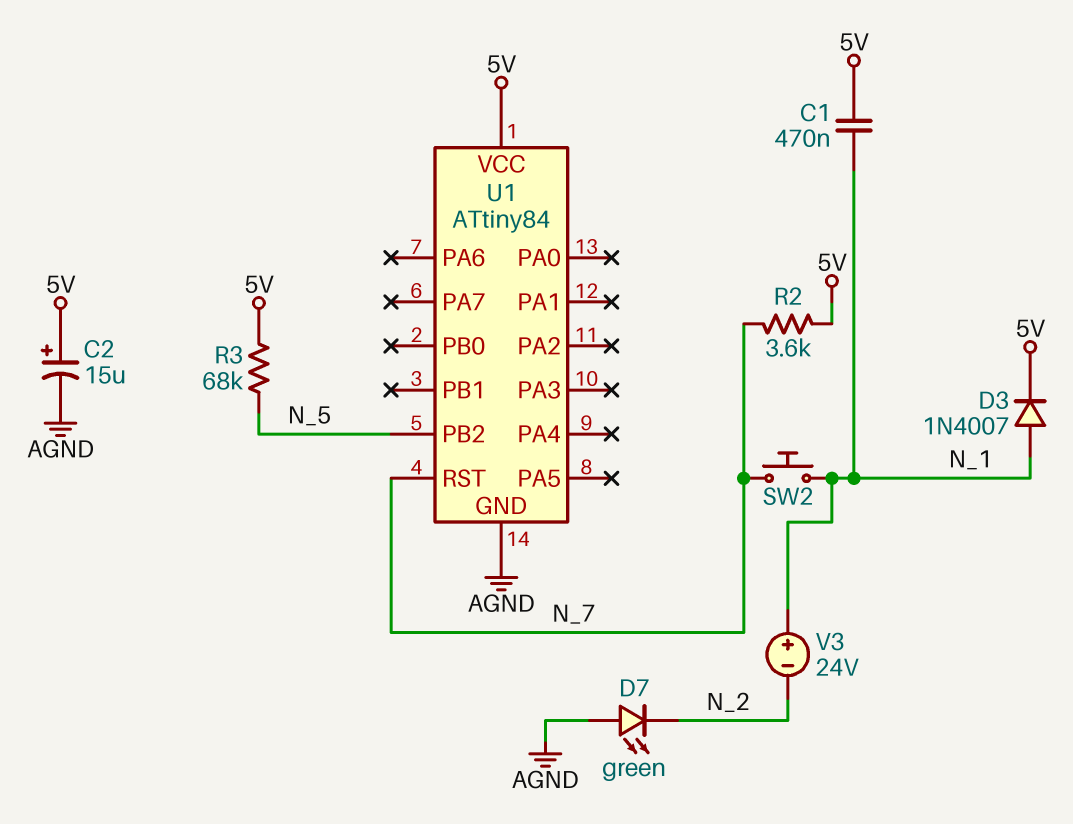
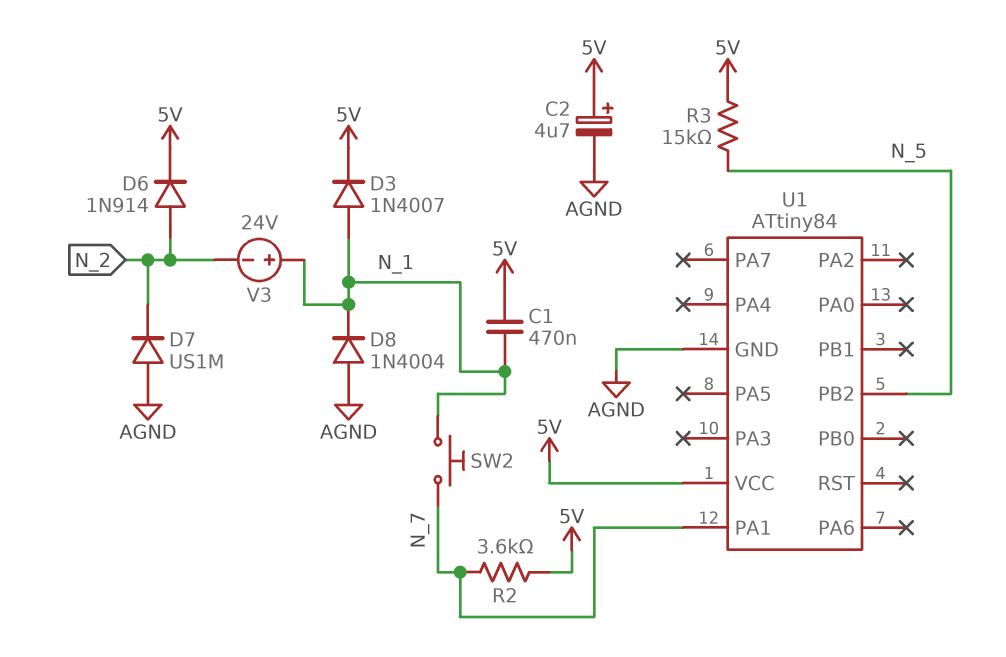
C2: 15uF (plus 5V, minus AGND) -> 4.7uF (plus 5V, minus AGND)
D6: none -> diode 1N914 (A N_2, K 5V)
D7: LED green (A AGND, K N_2) -> diode US1M (A AGND, K N_2)
D8: none -> diode 1N4004 (A AGND, K N_1)
R3: 68k (5V, N_5) -> 15k (5V, N_5)
U1 pin PA1: none -> N_7
U1 pin RST: N_7 -> none

